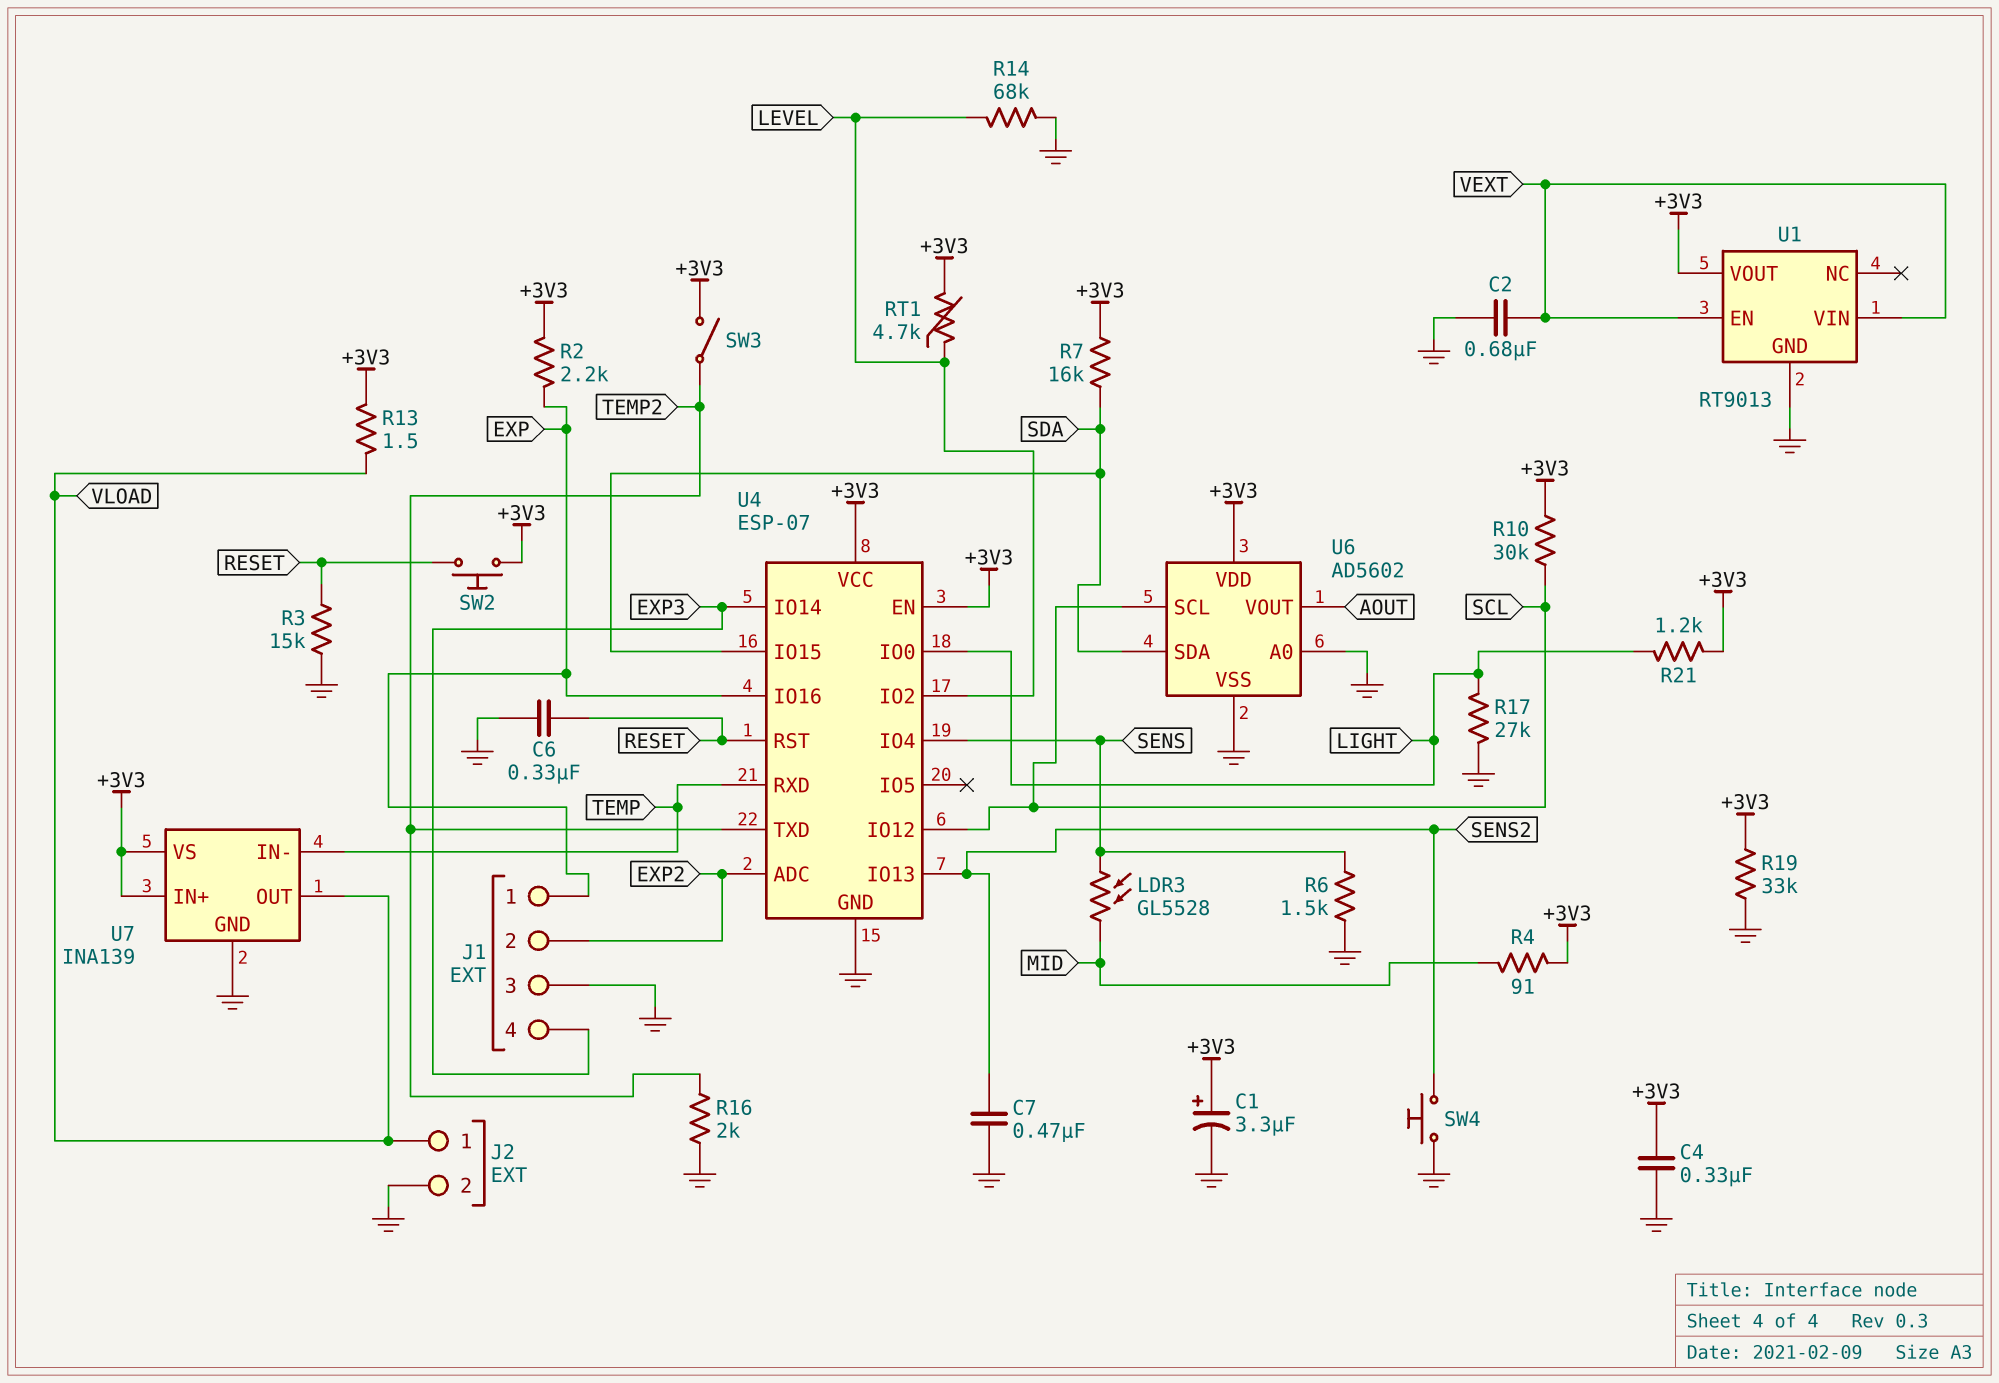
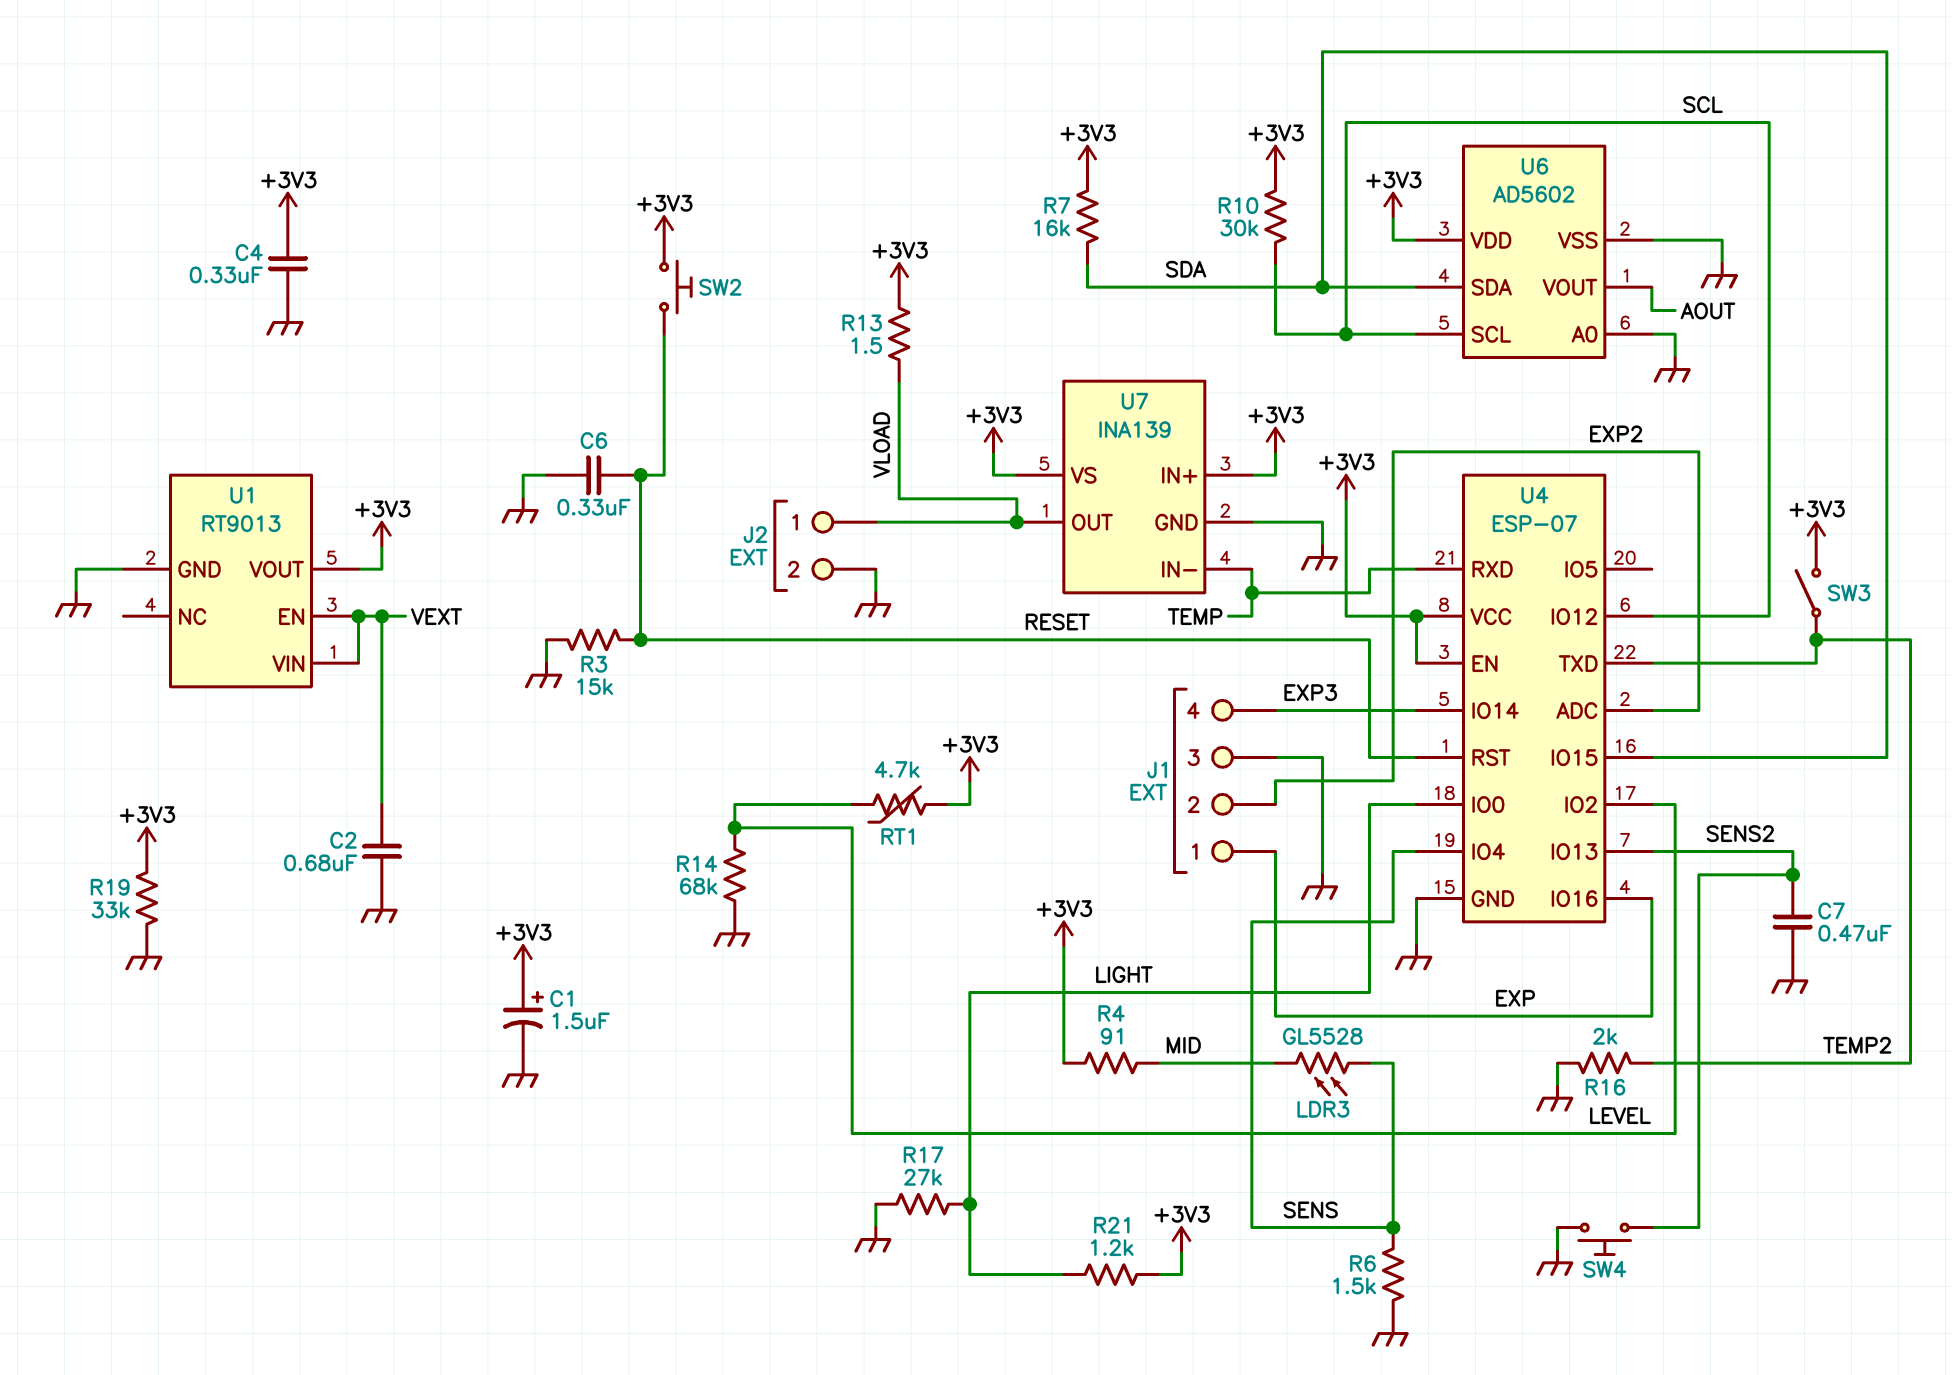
C1: 3.3uF (plus +3V3, minus GND) -> 1.5uF (plus +3V3, minus GND)
R2: 2.2k (+3V3, EXP) -> none

